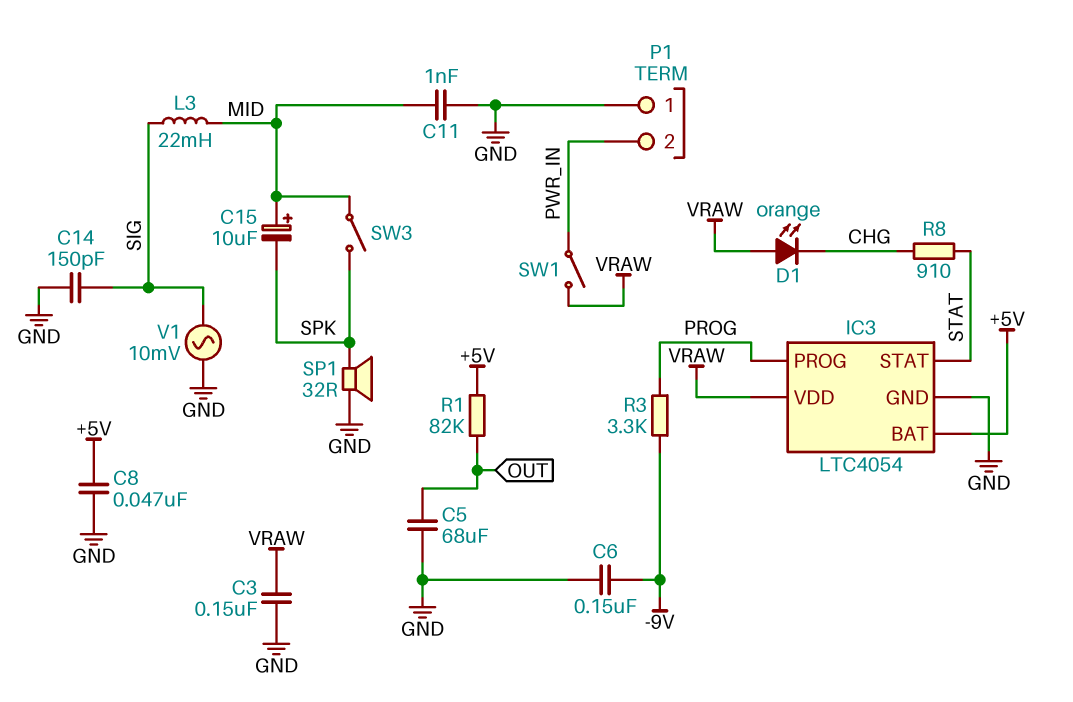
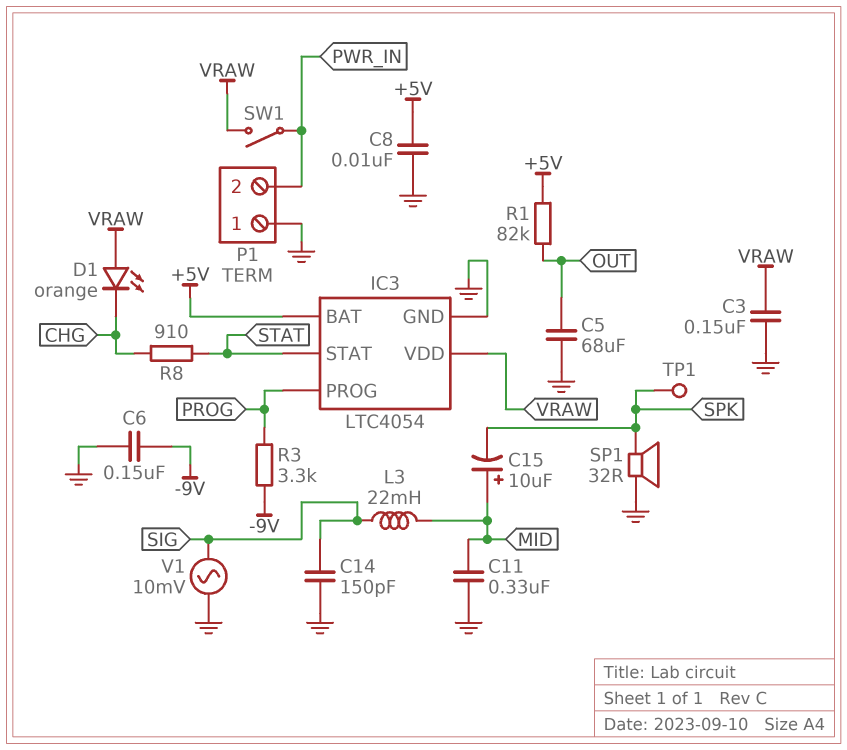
C8: 47nF (+5V, GND) -> 10nF (+5V, GND)
C11: 1nF (GND, MID) -> 330nF (GND, MID)
SW3: switch (MID, SPK) -> none
TP1: none -> test point (SPK)

